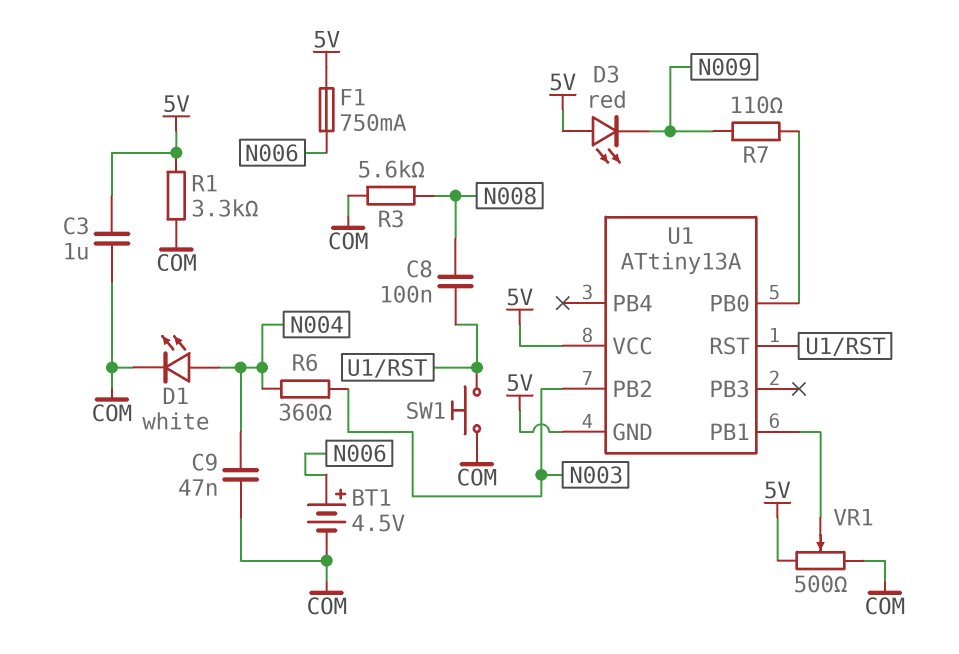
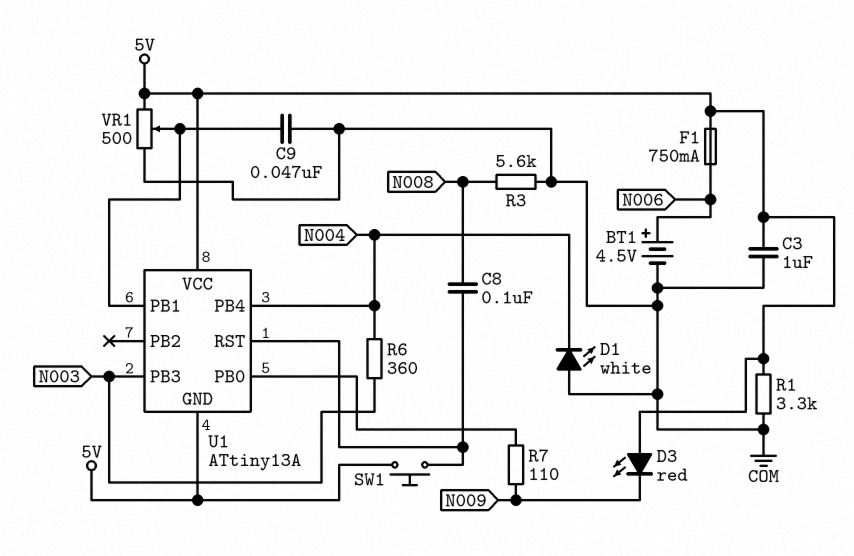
C9: 47nF (COM, N004) -> 47nF (COM, U1/PB1)
D1: LED white (A N004, K COM) -> LED white (A COM, K N004)
SW1: button (COM, U1/RST) -> button (5V, U1/RST)
U1 pin PB2: N003 -> none
U1 pin PB3: none -> N003
U1 pin PB4: none -> N004

